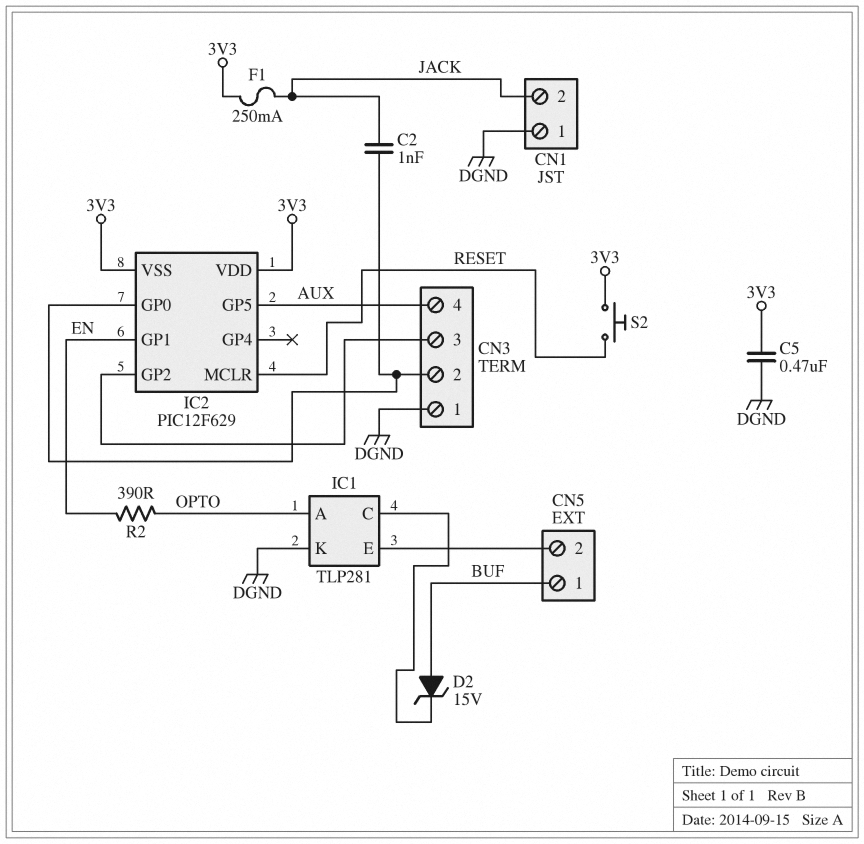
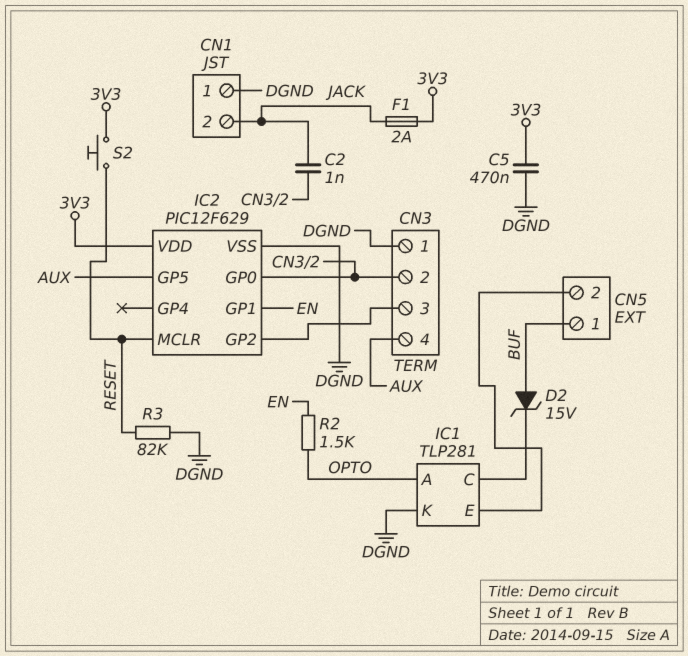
F1: 250mA (3V3, JACK) -> 2A (3V3, JACK)
IC2 pin VSS: 3V3 -> DGND
R2: 390 (EN, OPTO) -> 1.5k (EN, OPTO)
R3: none -> 82k (DGND, RESET)

